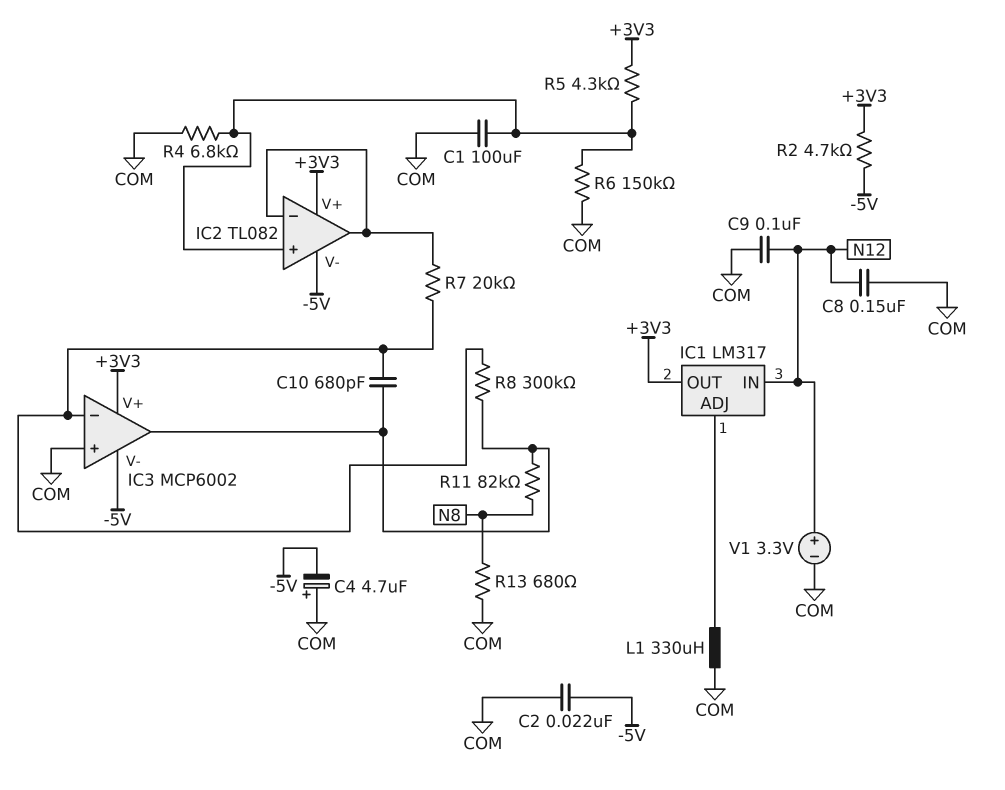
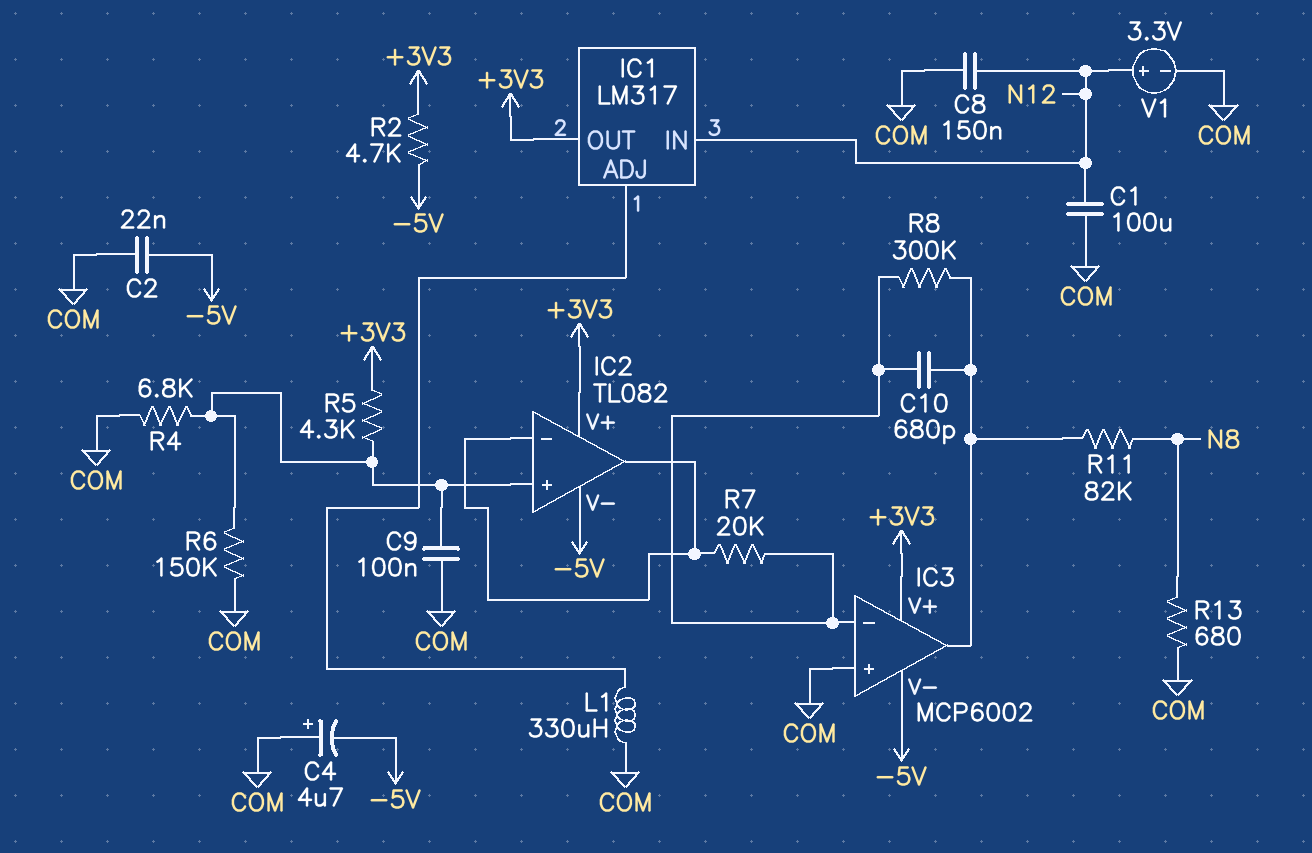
C1: 100uF (COM, IC2/in+) -> 100uF (COM, N12)
C9: 100nF (COM, N12) -> 100nF (COM, IC2/in+)

